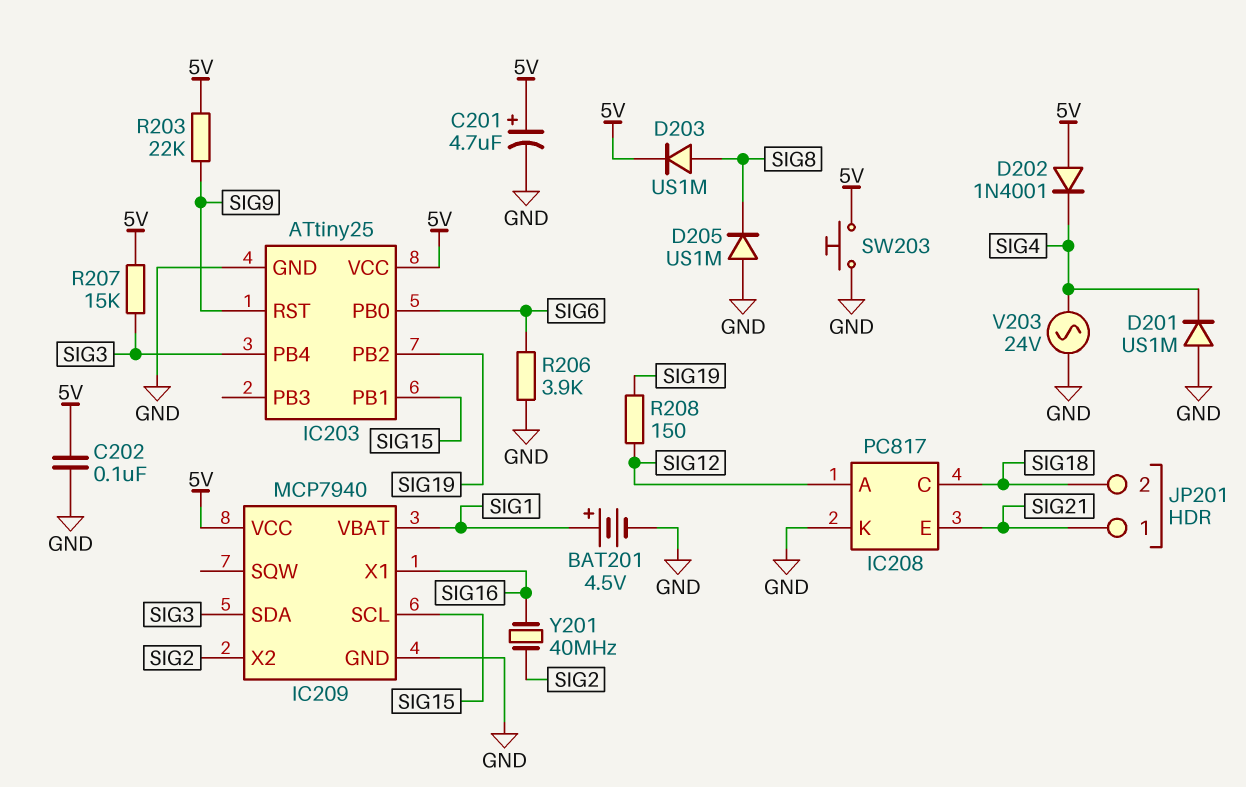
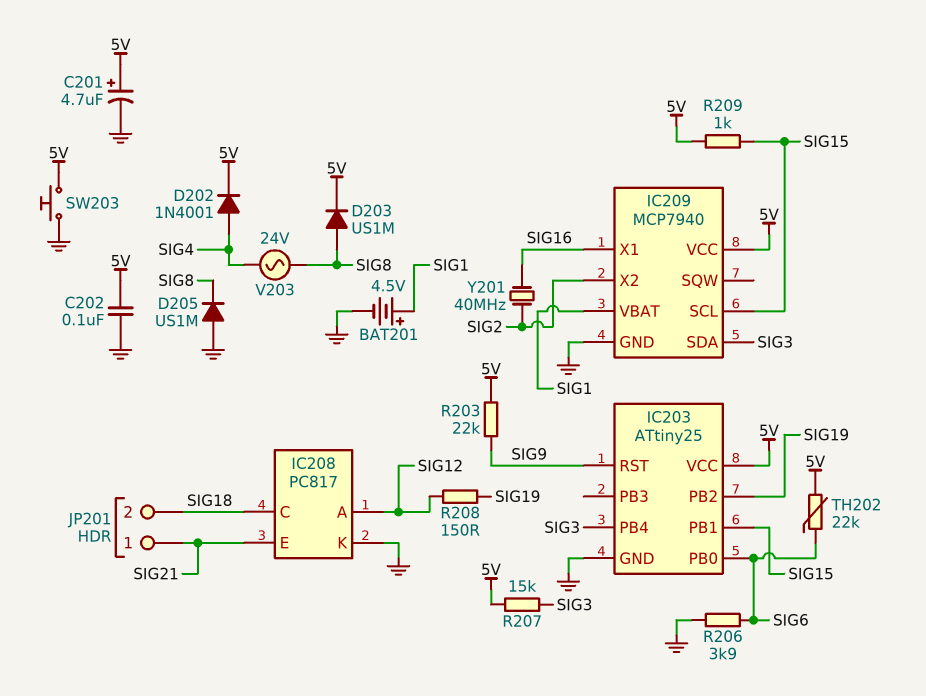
D201: diode US1M (A GND, K SIG4) -> none
D202: diode 1N4001 (A 5V, K SIG4) -> diode 1N4001 (A SIG4, K 5V)
R209: none -> 1k (5V, SIG15)
TH202: none -> 22k (5V, SIG6)
V203: AC 24V (GND, SIG4) -> AC 24V (SIG4, SIG8)

